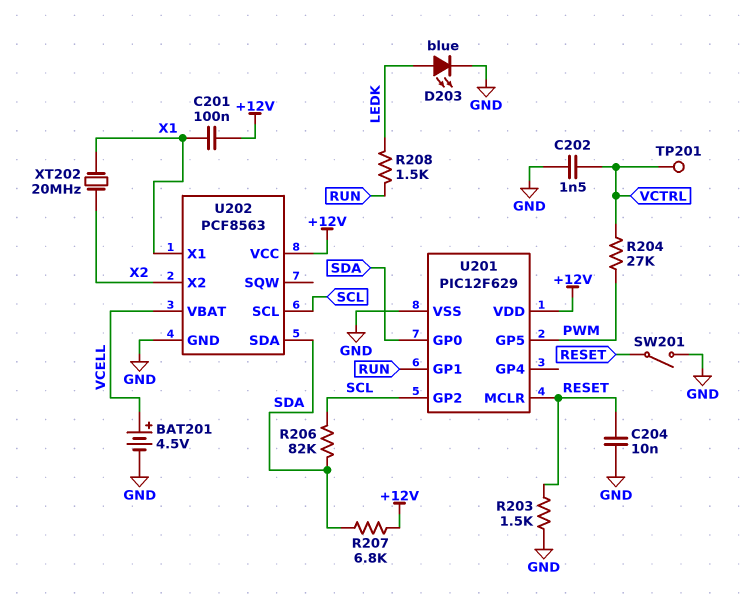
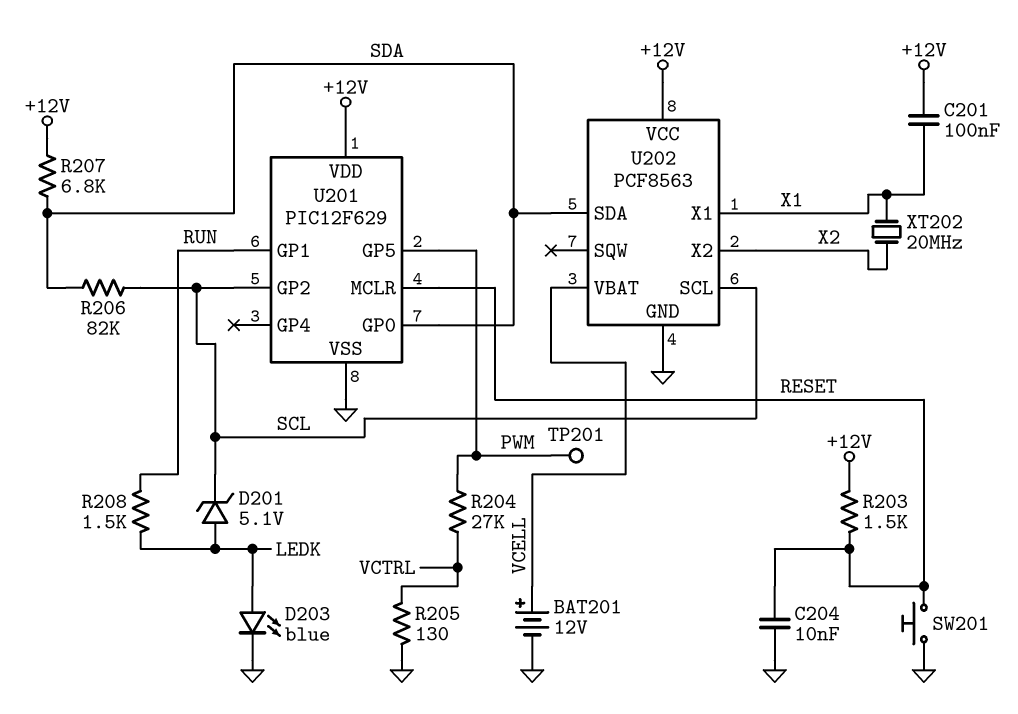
BAT201: 4.5V (plus VCELL, minus GND) -> 12V (plus VCELL, minus GND)
C202: 1.5nF (GND, VCTRL) -> none
D201: none -> zener 5.1V (A LEDK, K SCL)
R203: 1.5k (GND, RESET) -> 1.5k (+12V, RESET)
R205: none -> 130 (GND, VCTRL)
SW201: switch (GND, RESET) -> button (GND, RESET)
TP201: test point (VCTRL) -> test point (PWM)

